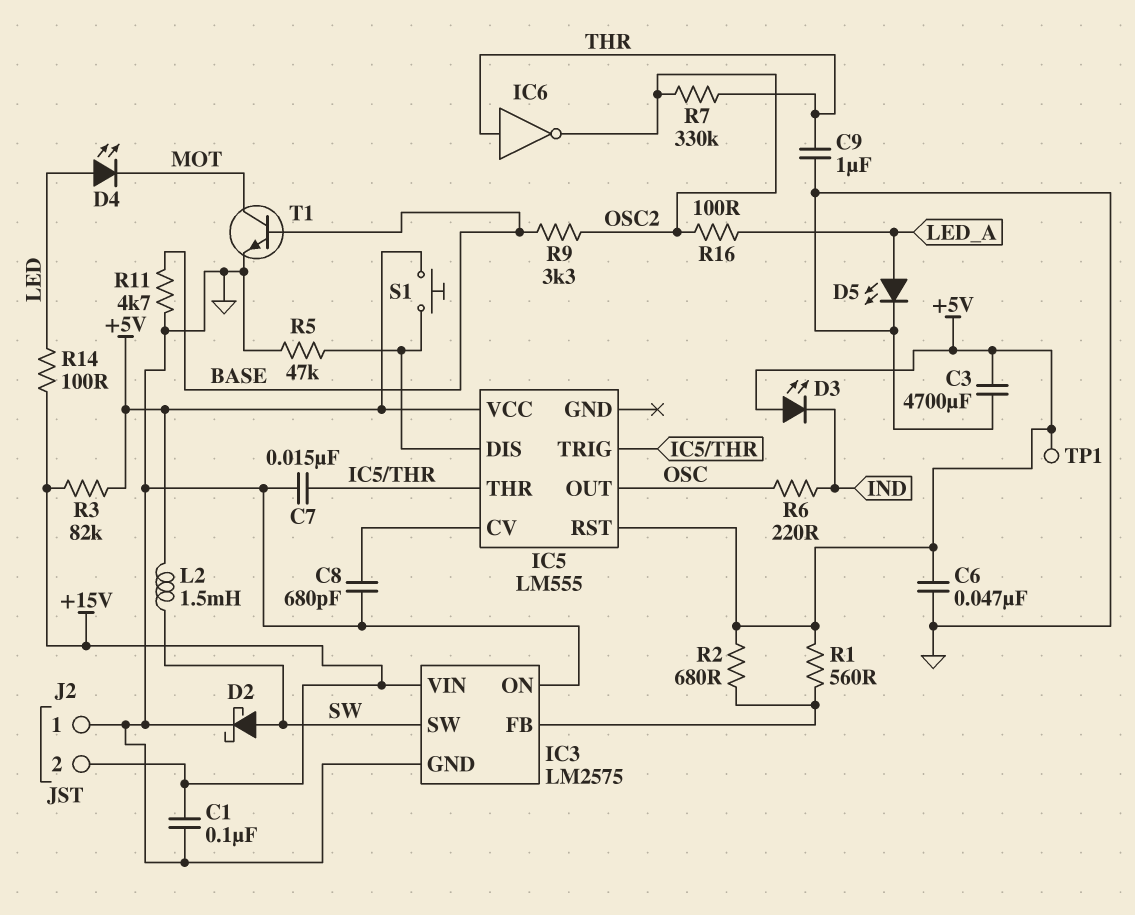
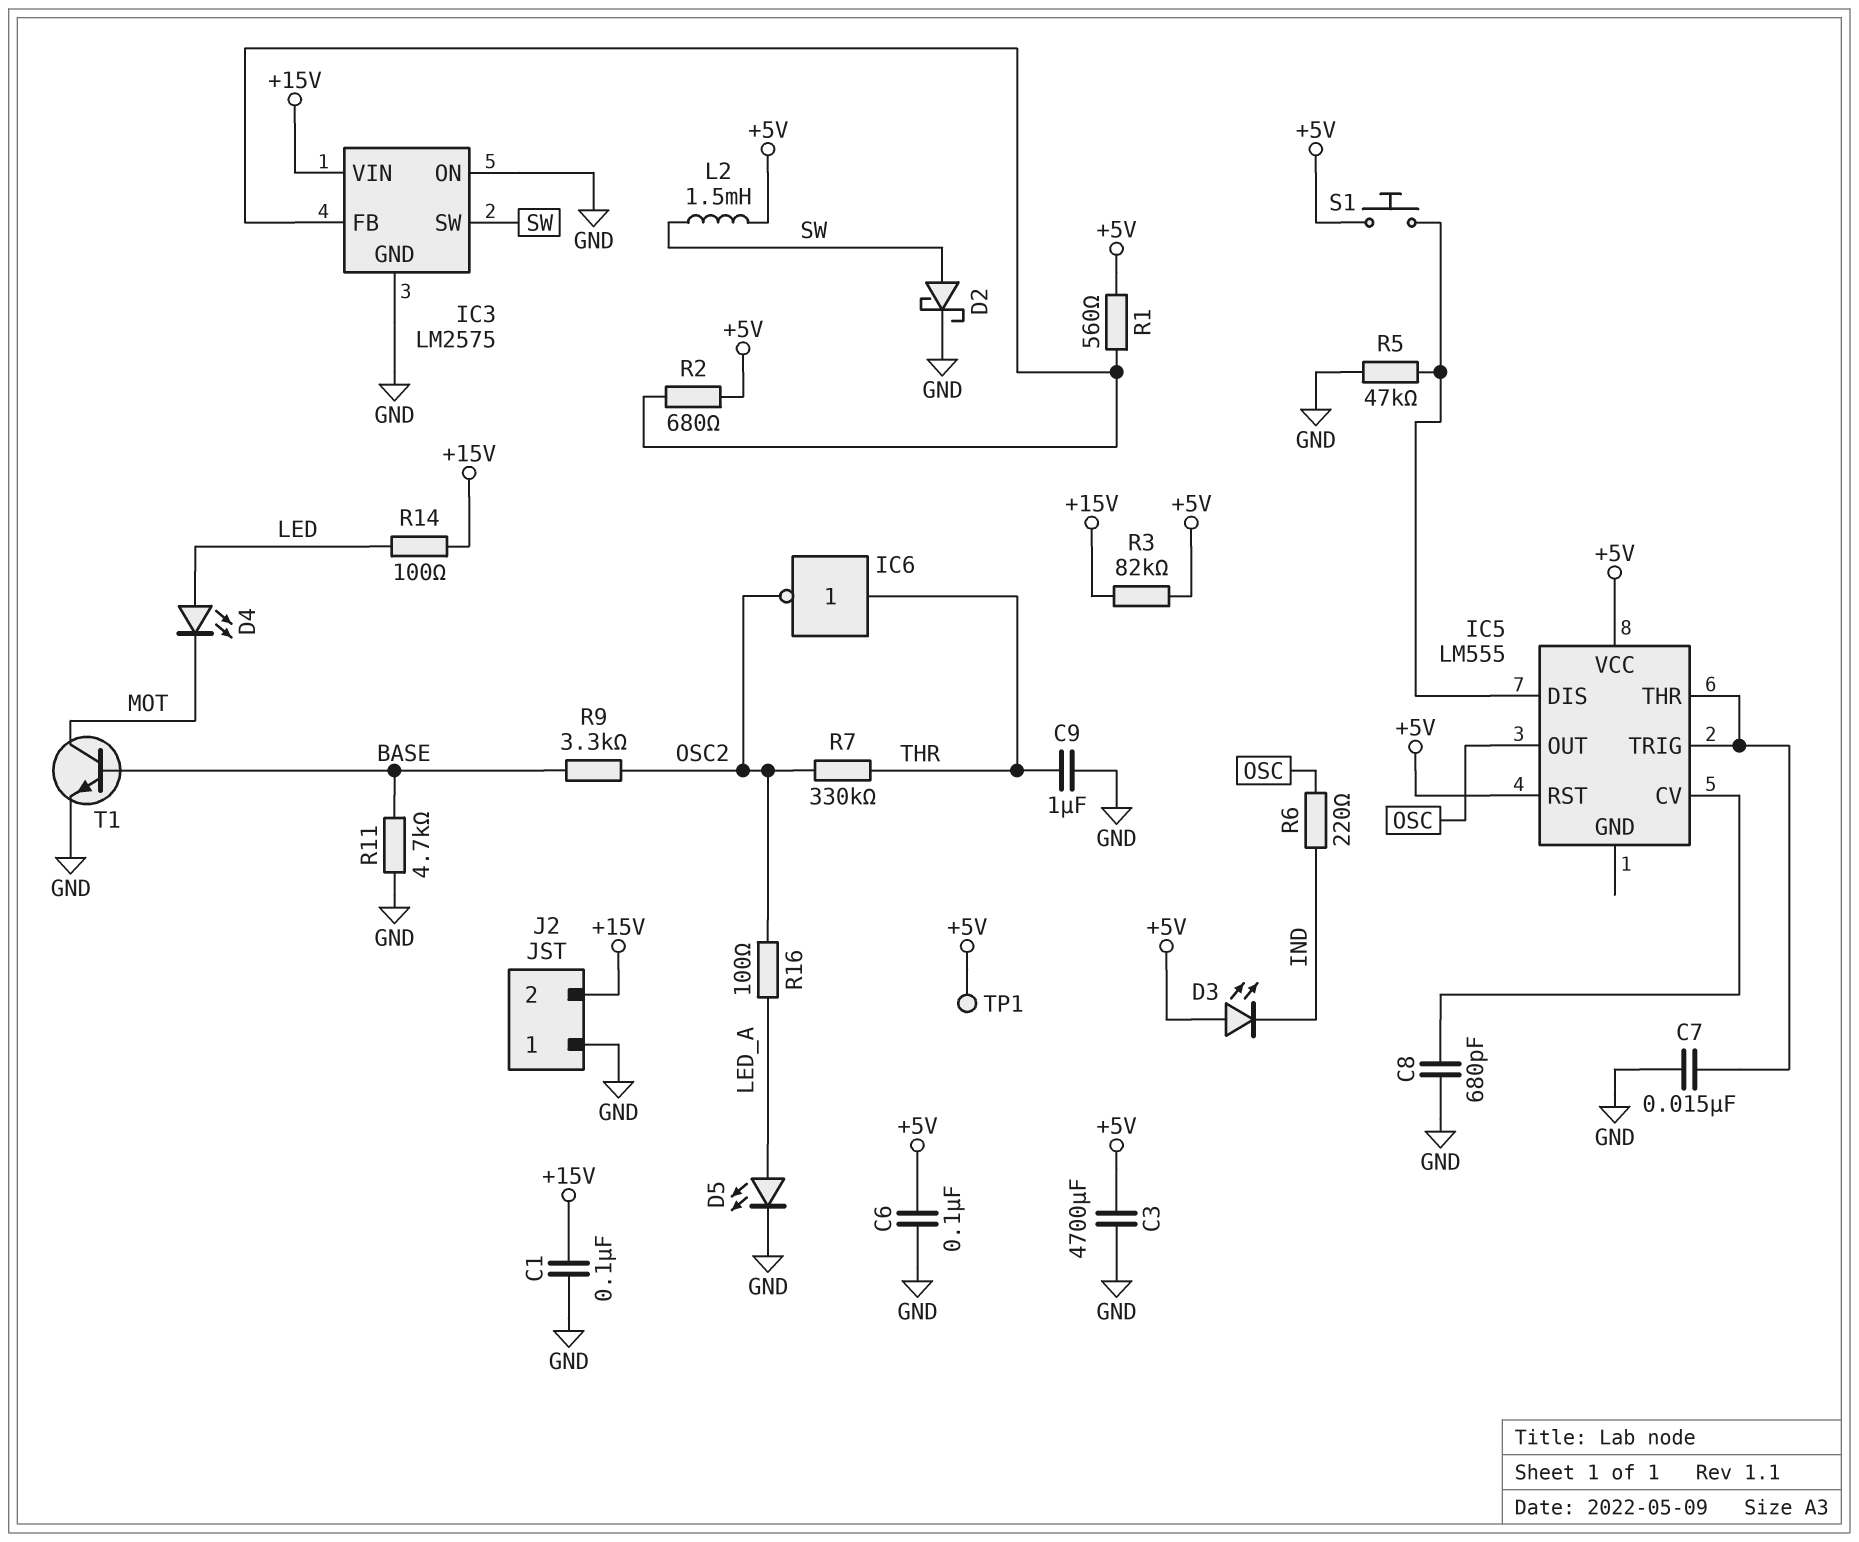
C6: 47nF (+5V, GND) -> 100nF (+5V, GND)

